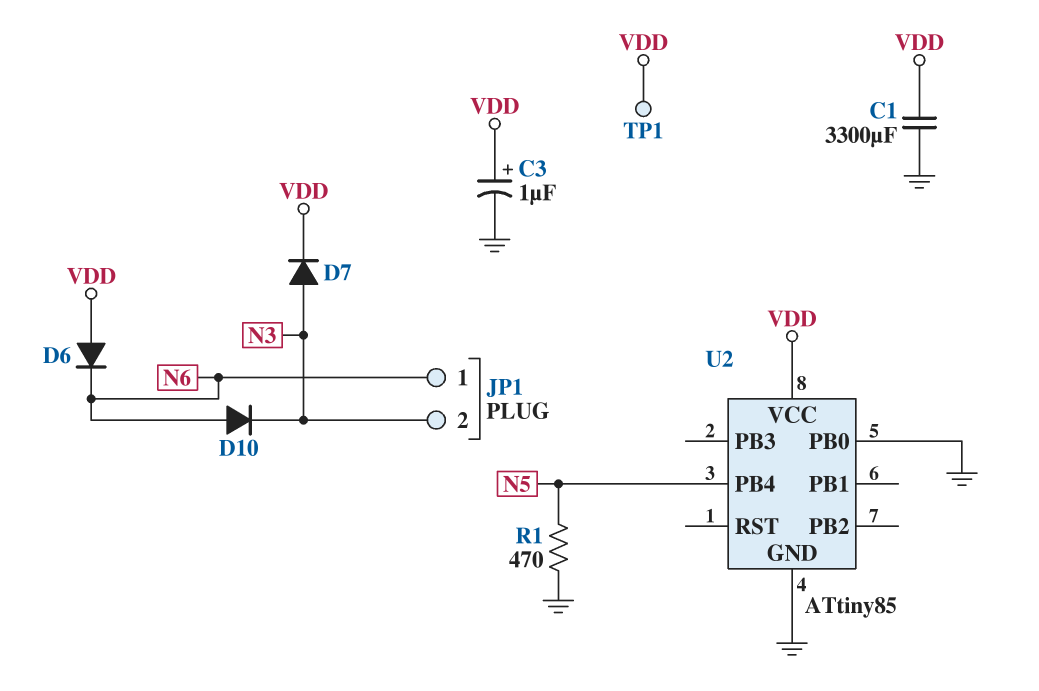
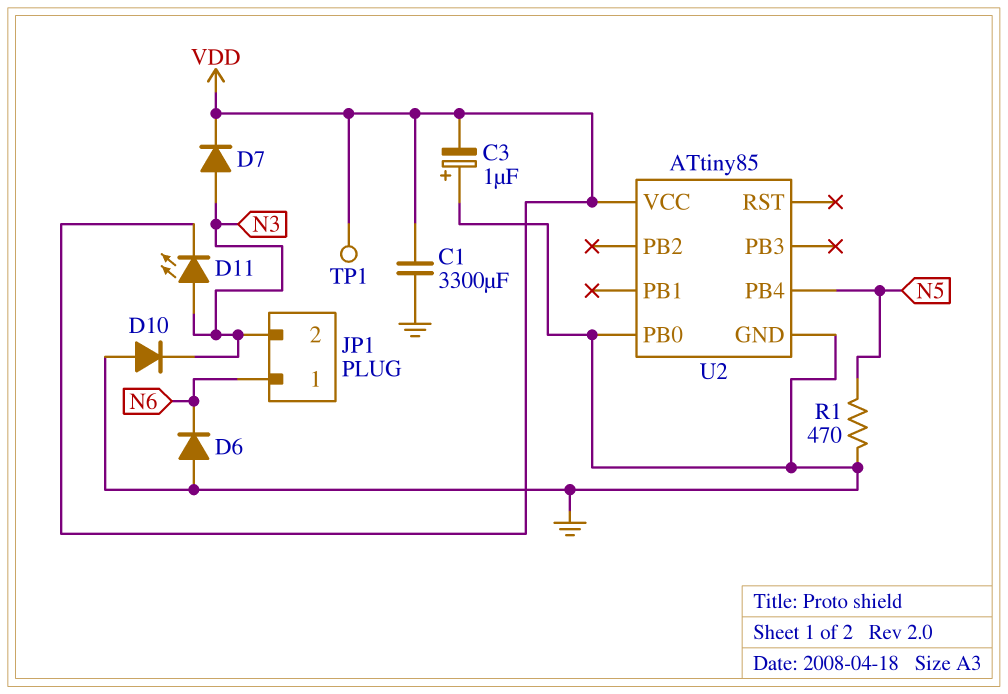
C3: 1uF (plus VDD, minus GND) -> 1uF (plus GND, minus VDD)
D6: diode (A VDD, K N6) -> diode (A GND, K N6)
D10: diode (A N6, K N3) -> diode (A GND, K N3)
D11: none -> LED (A N3, K VDD)

